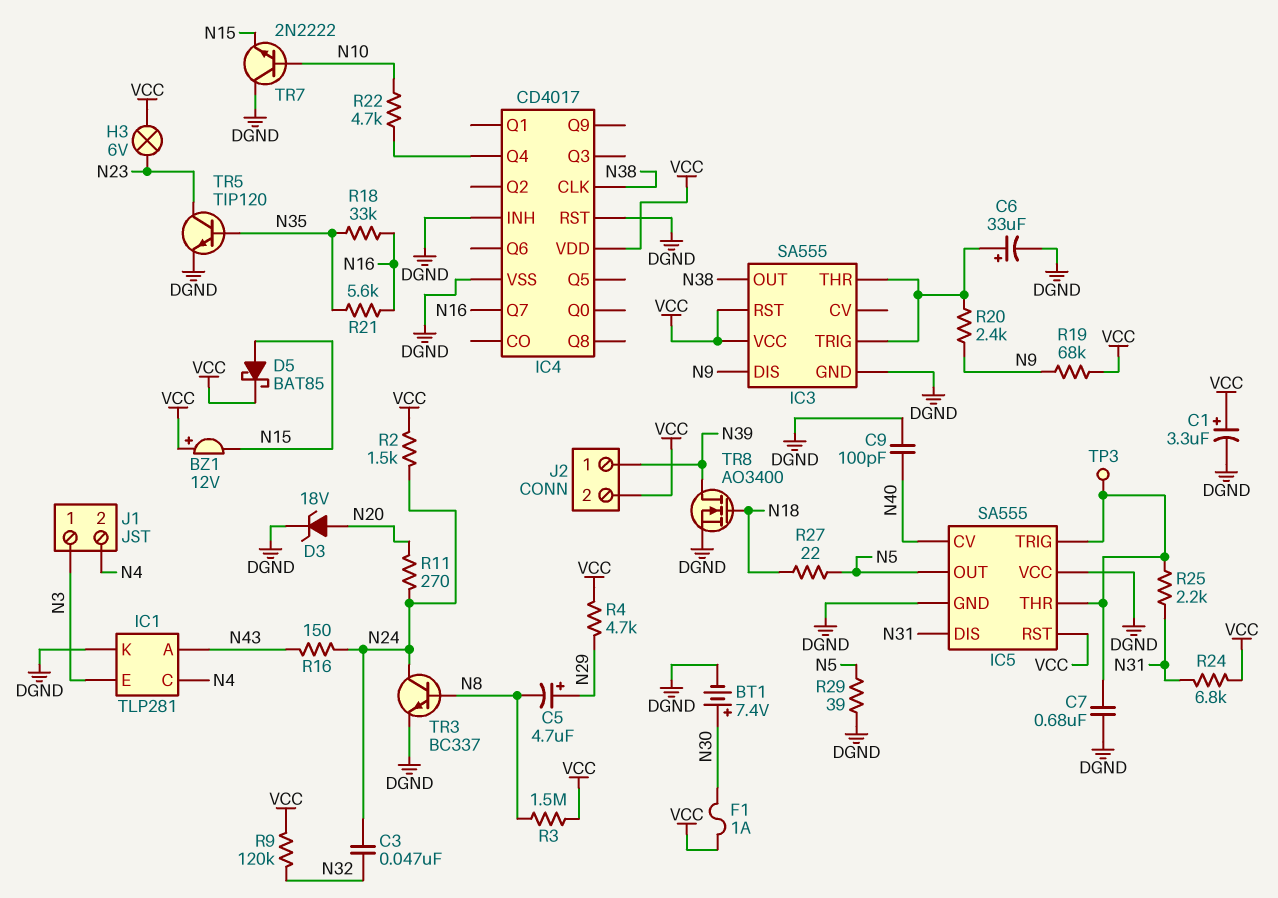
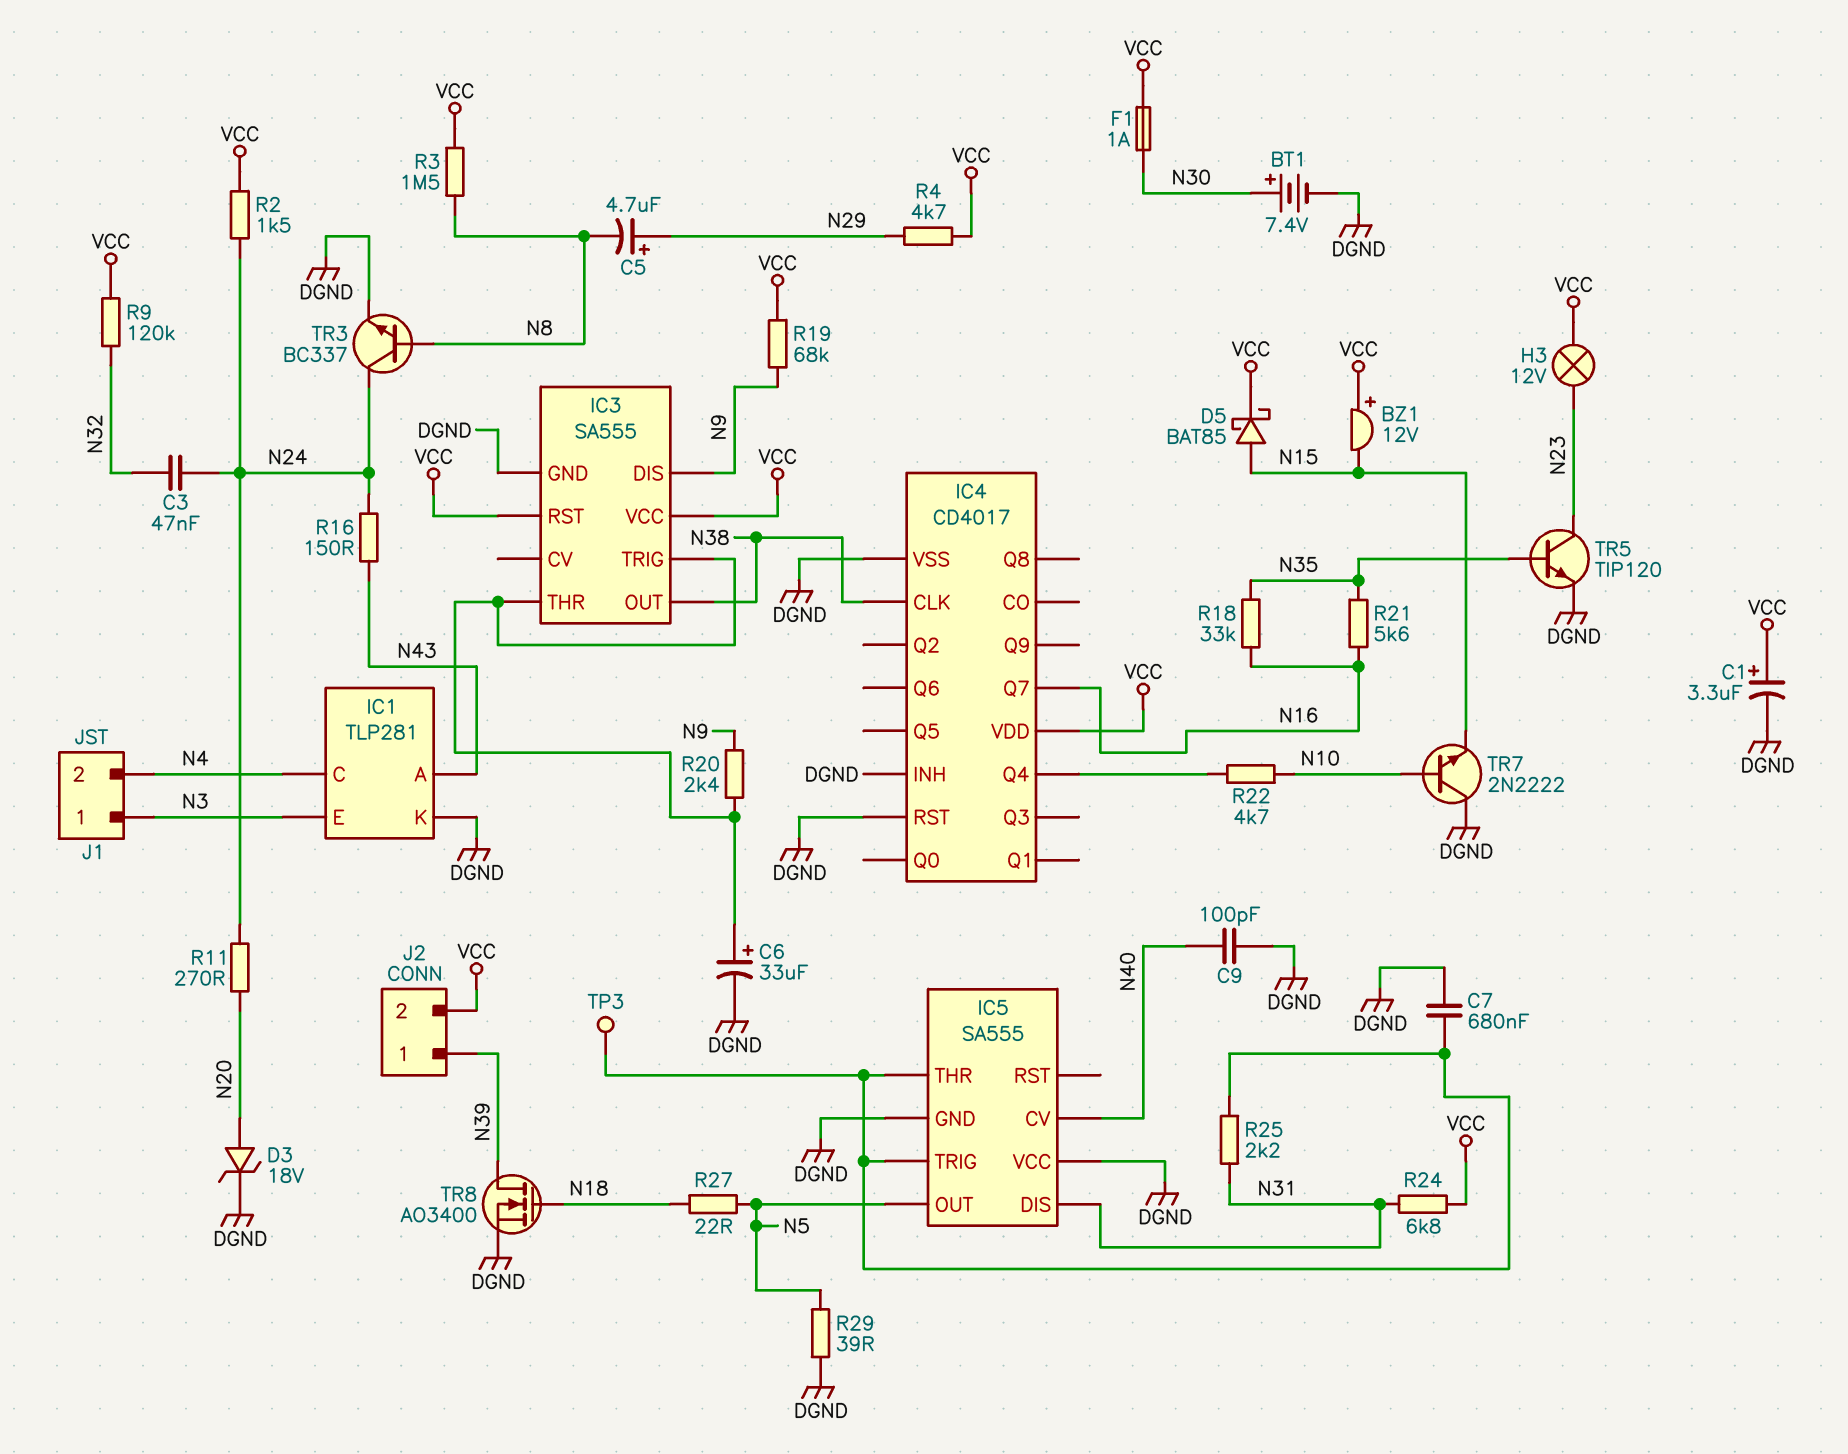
H3: lamp 6V (N23, VCC) -> lamp 12V (N23, VCC)
IC5 pin RST: VCC -> none

